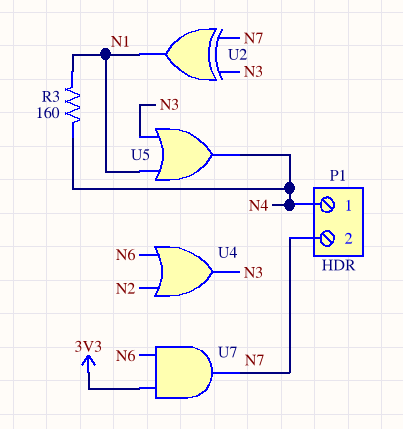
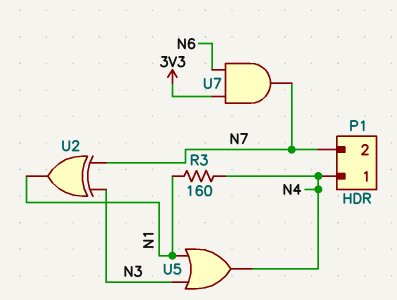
U4: OR (in N2, in N6, out N3) -> none

